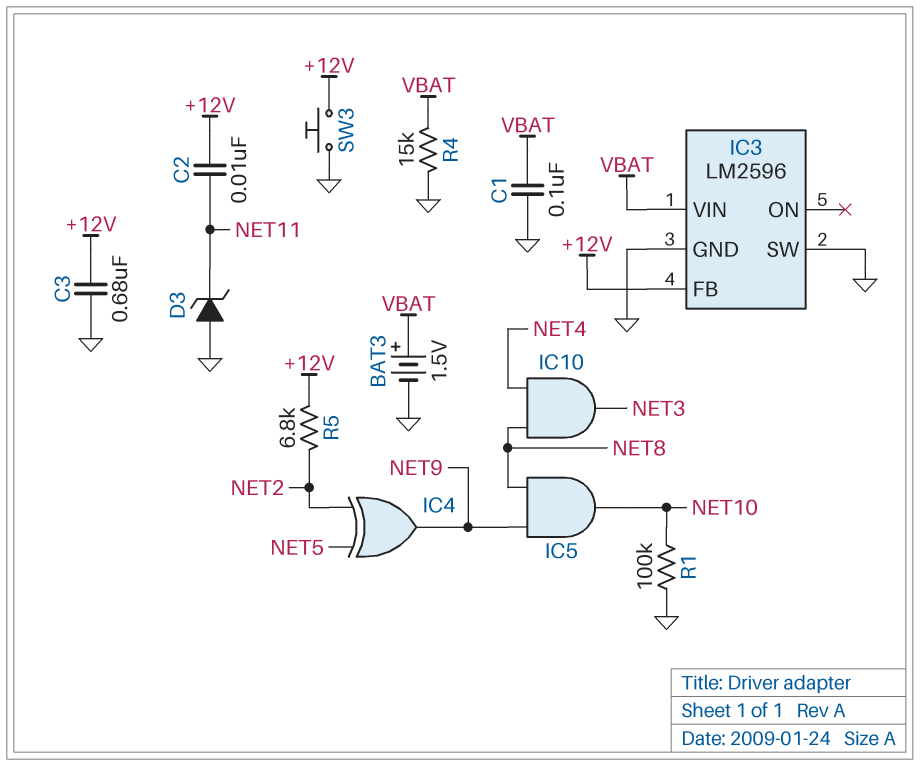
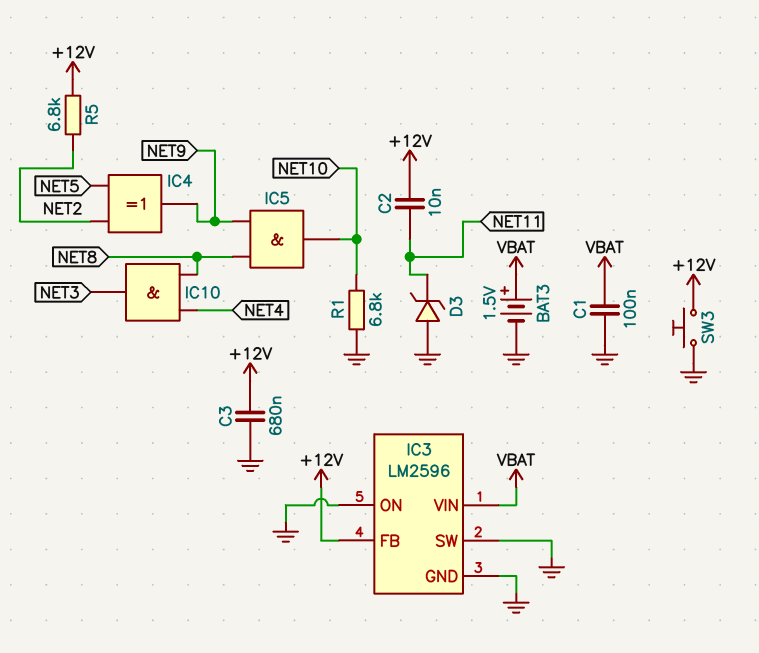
IC3 pin ON: none -> GND
R1: 100k (GND, NET10) -> 6.8k (GND, NET10)
R4: 15k (GND, VBAT) -> none

